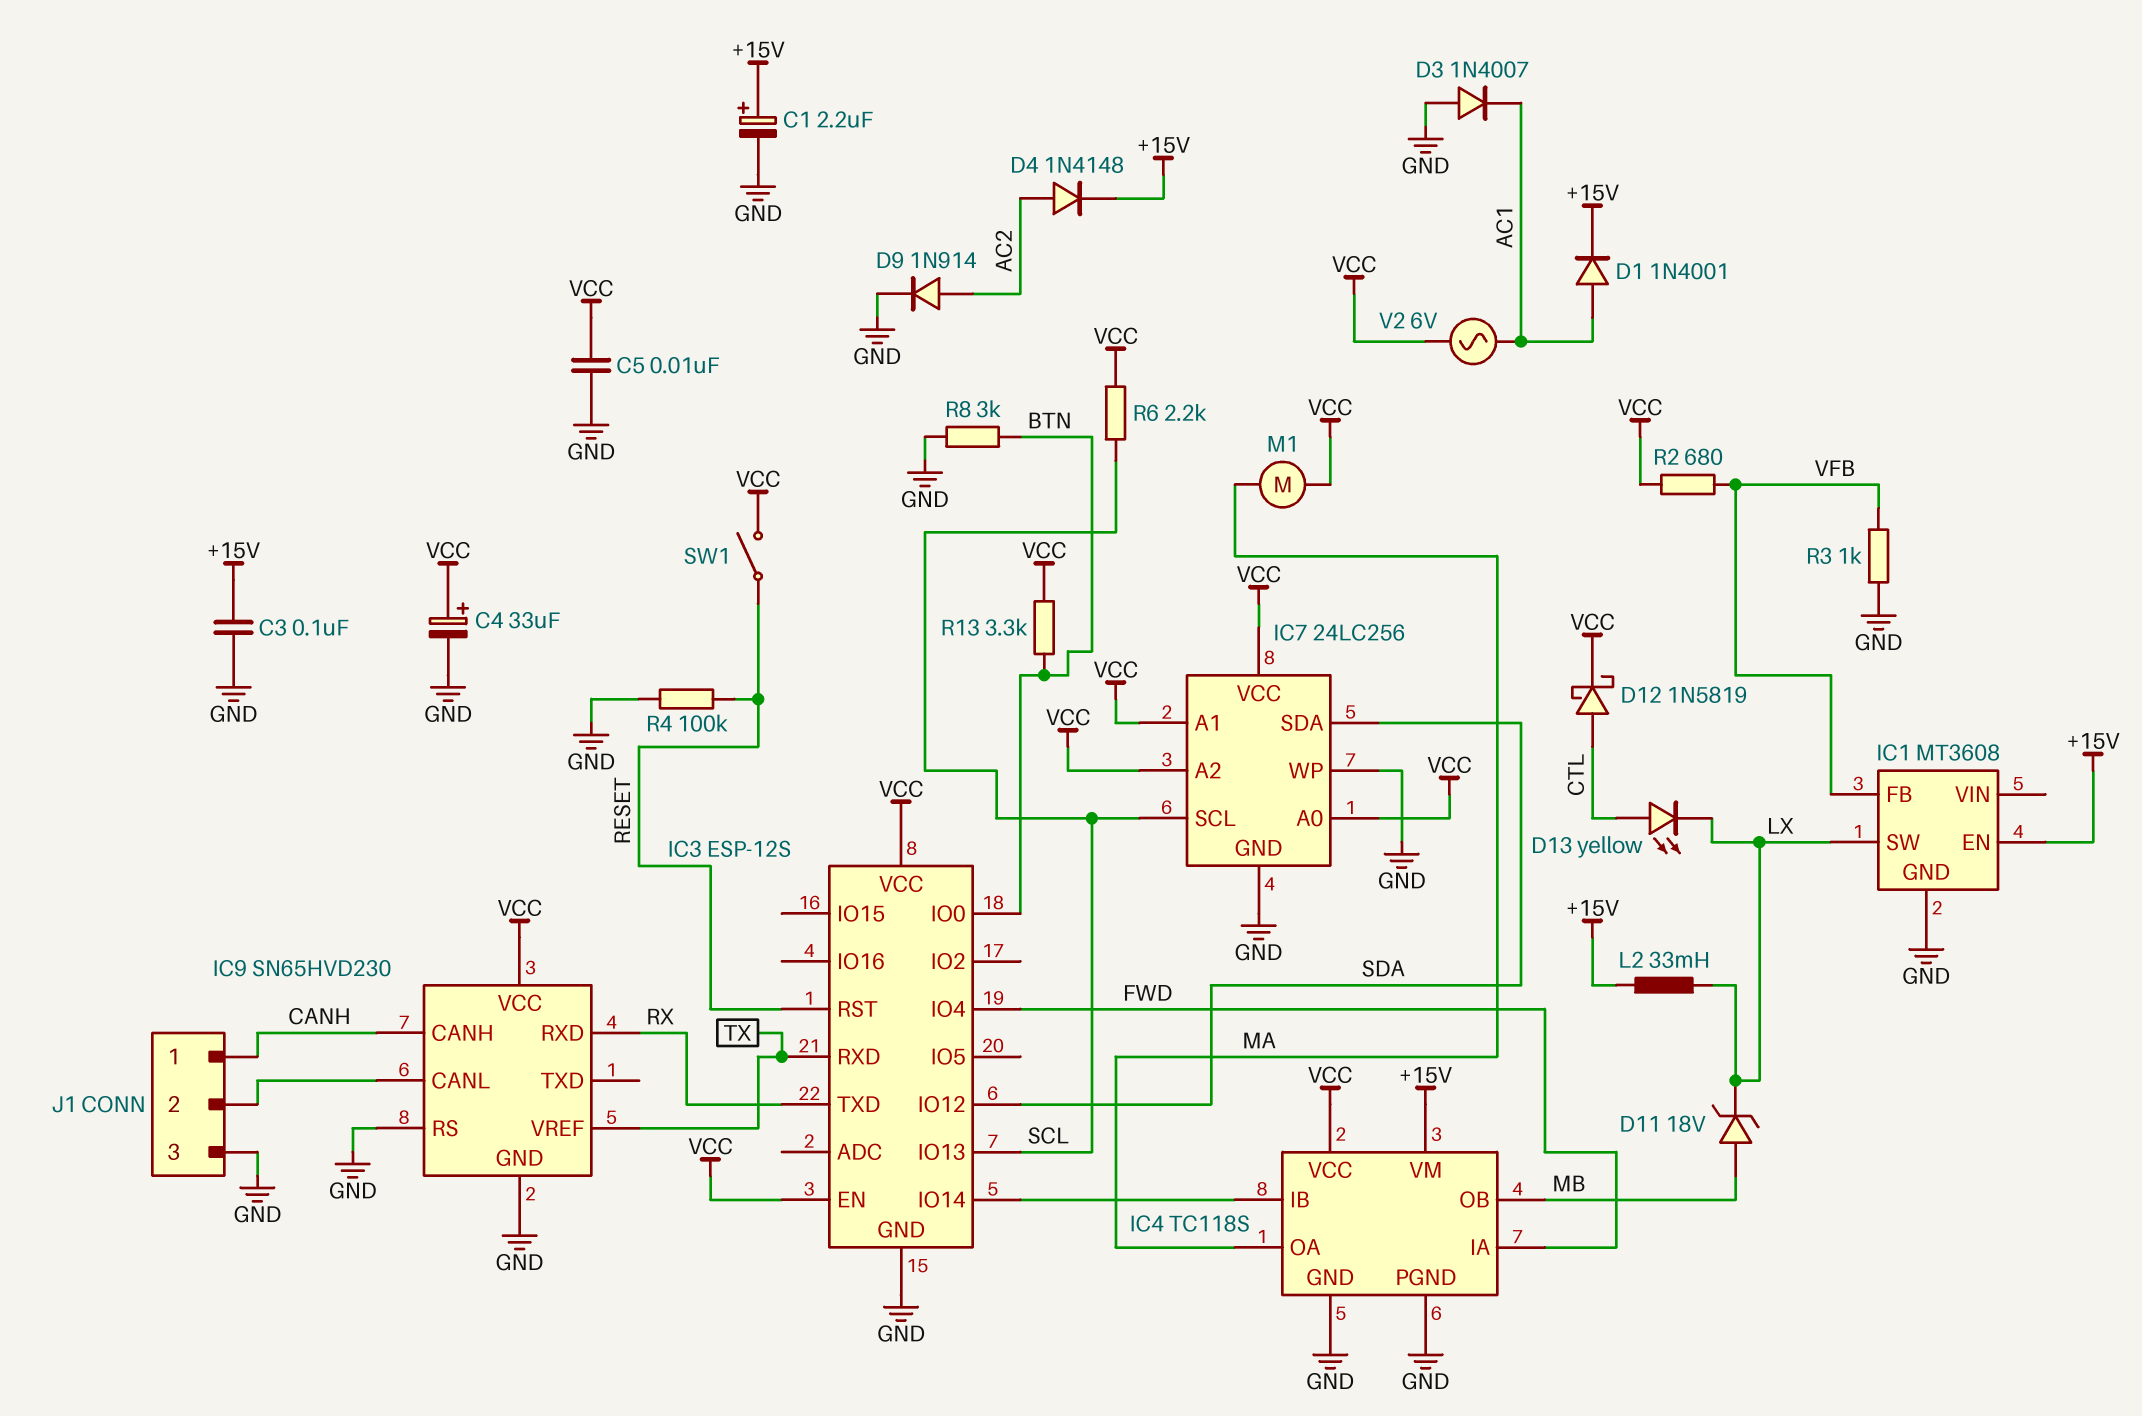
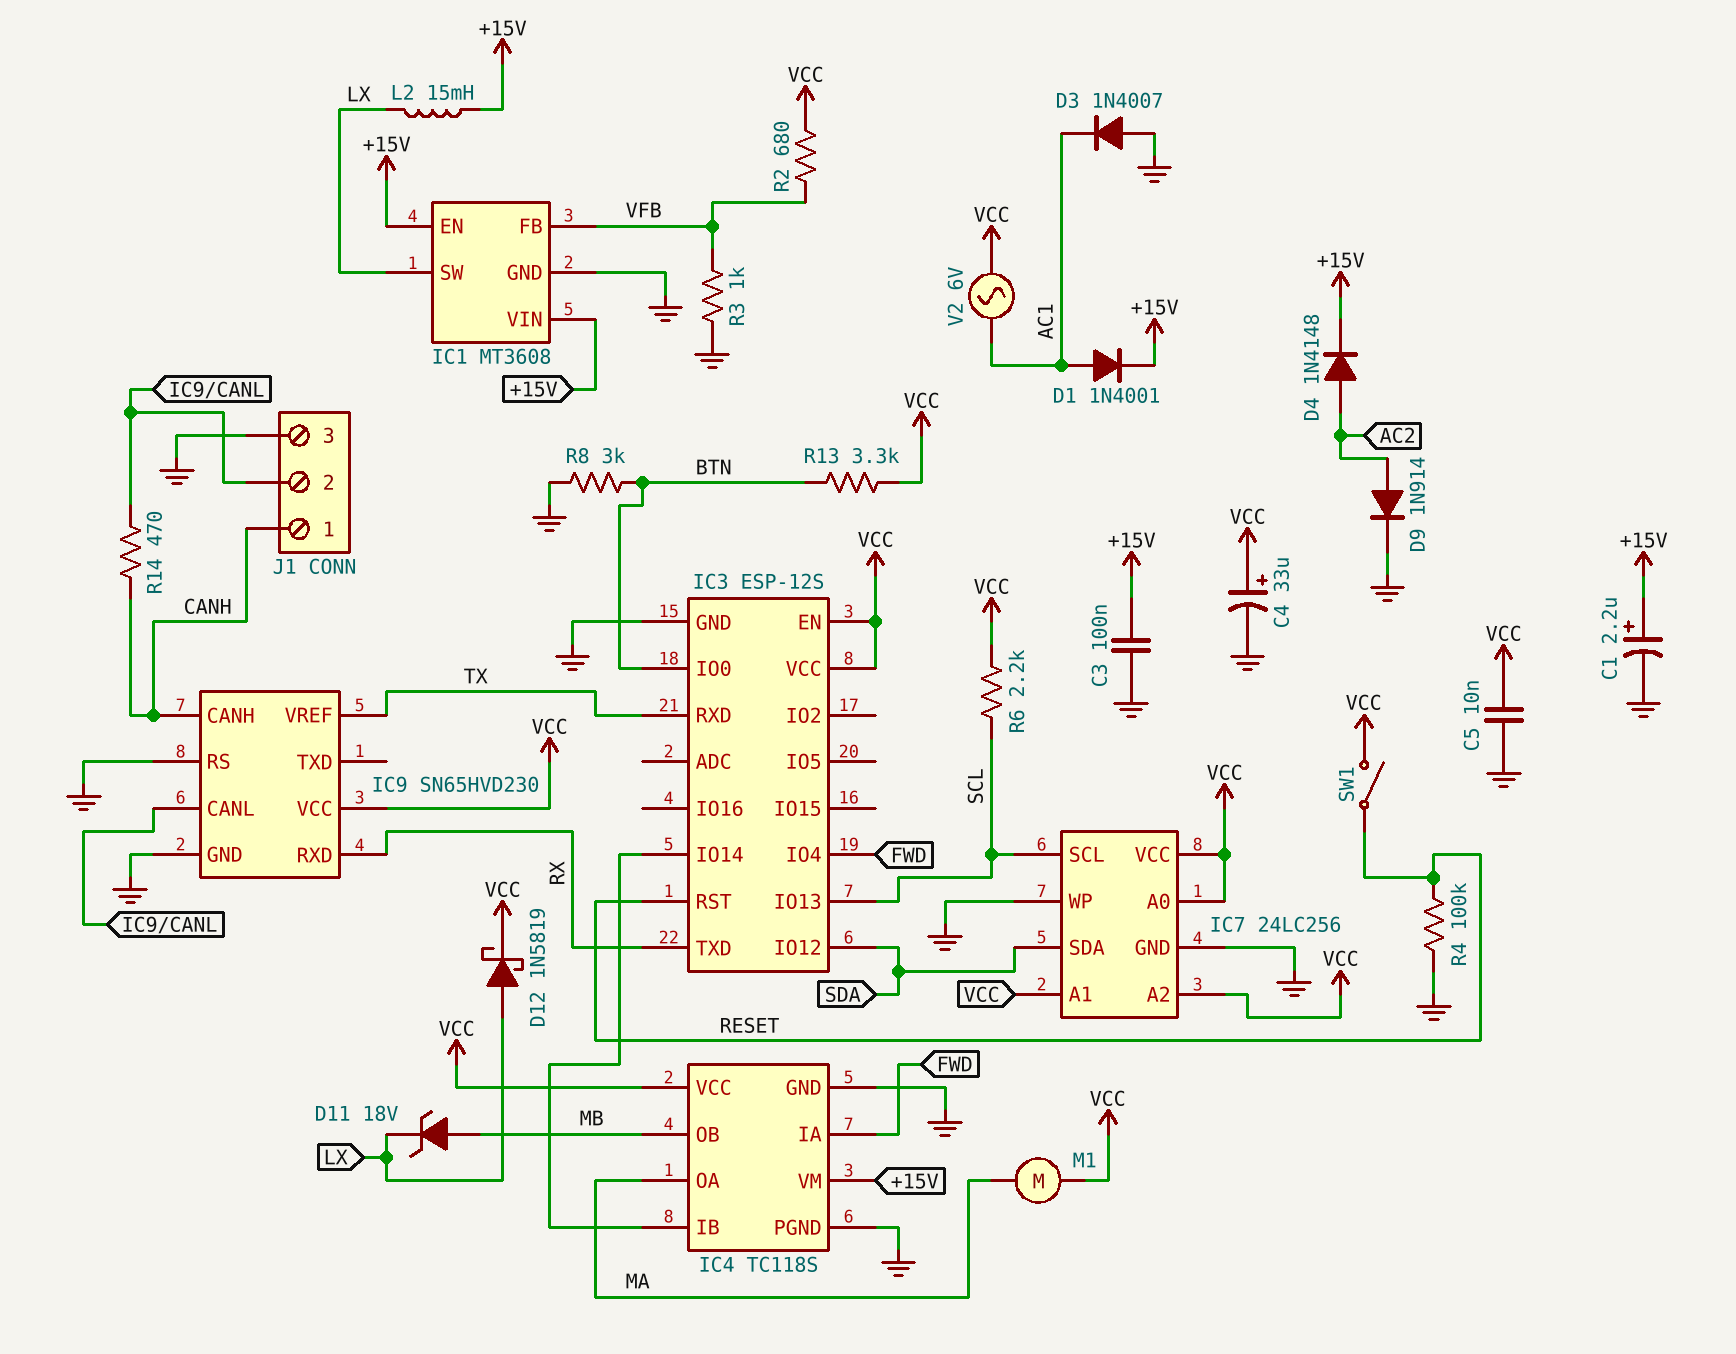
D12: schottky 1N5819 (A CTL, K VCC) -> schottky 1N5819 (A LX, K VCC)
D13: LED yellow (A CTL, K LX) -> none
IC1 pin VIN: none -> +15V
L2: 33mH (+15V, LX) -> 15mH (+15V, LX)
R14: none -> 470 (CANH, IC9/CANL)

